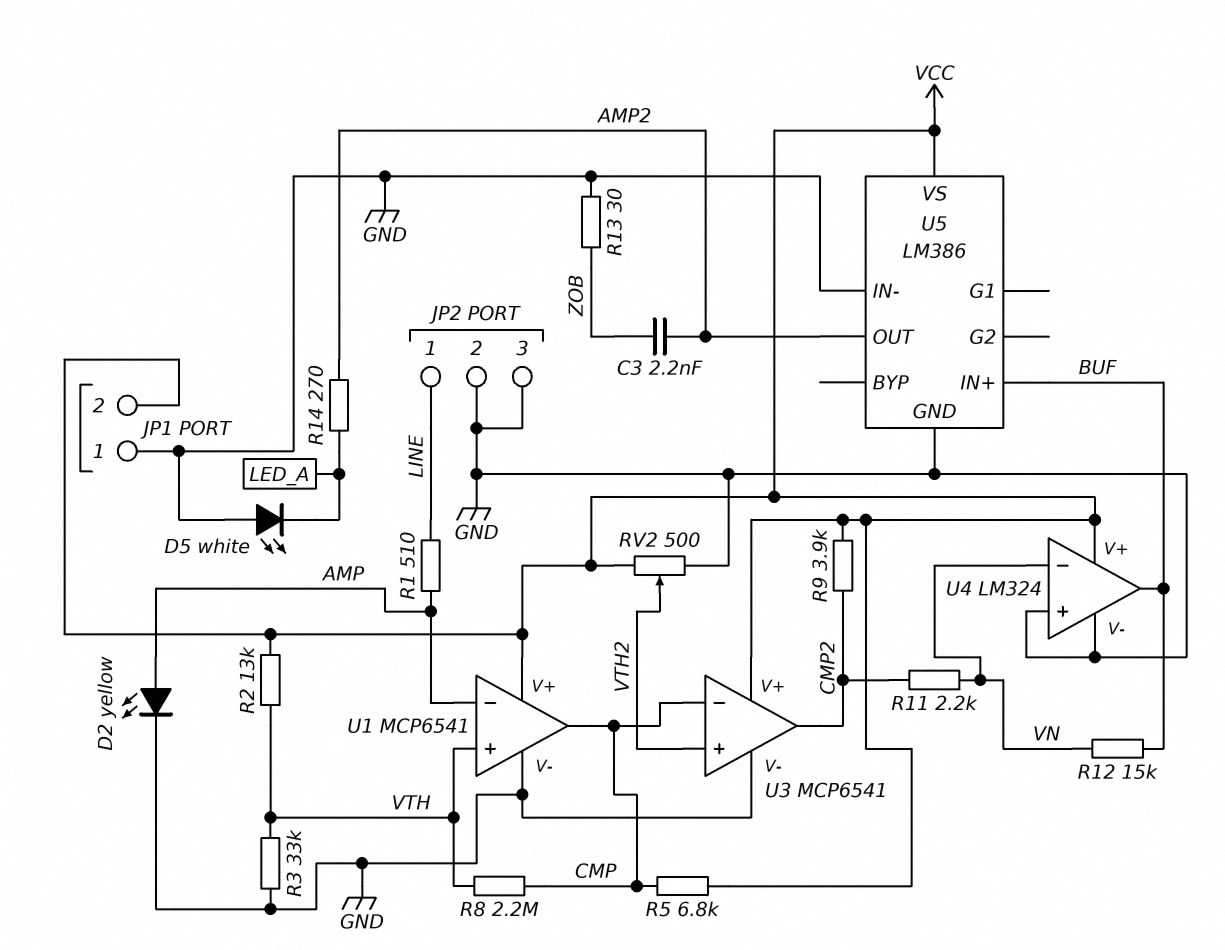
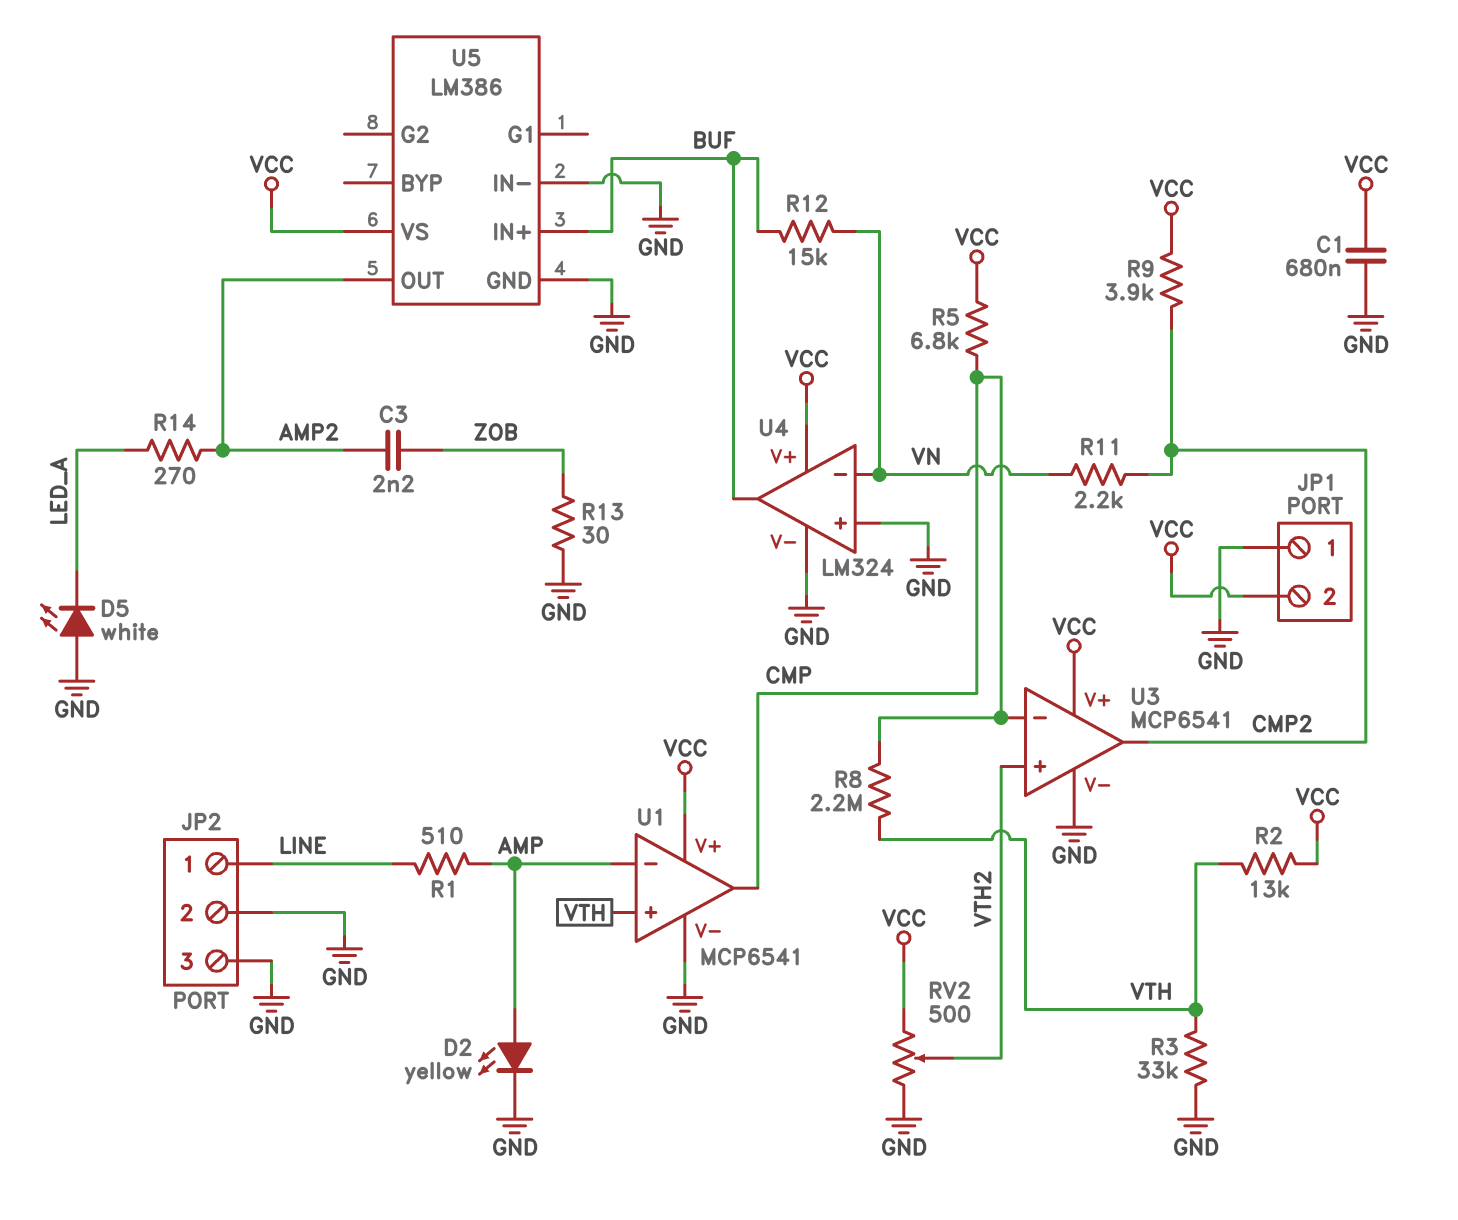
C1: none -> 680nF (GND, VCC)

